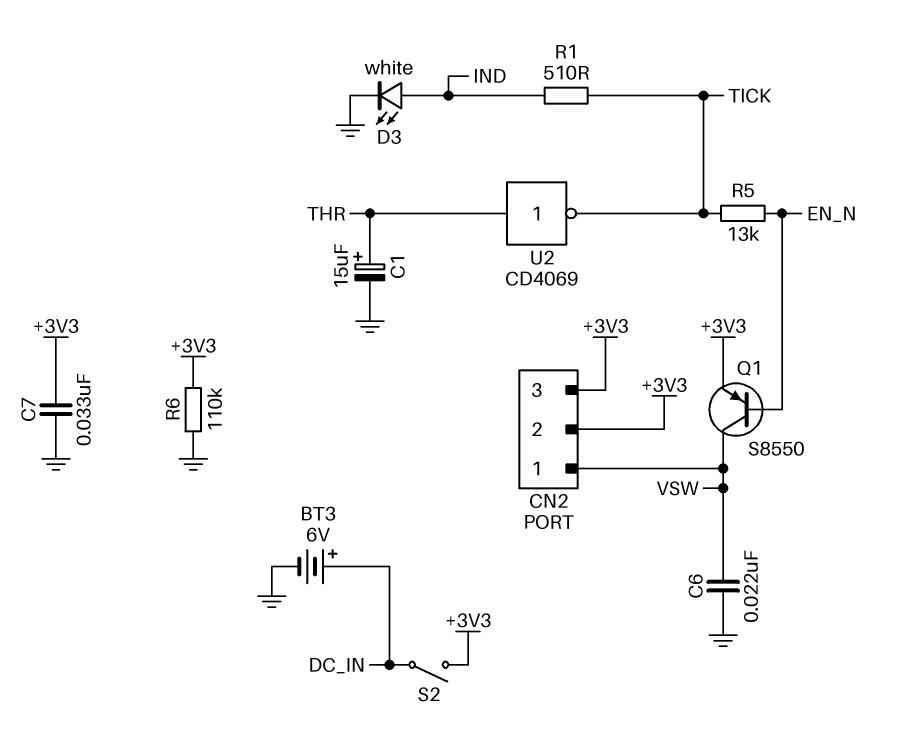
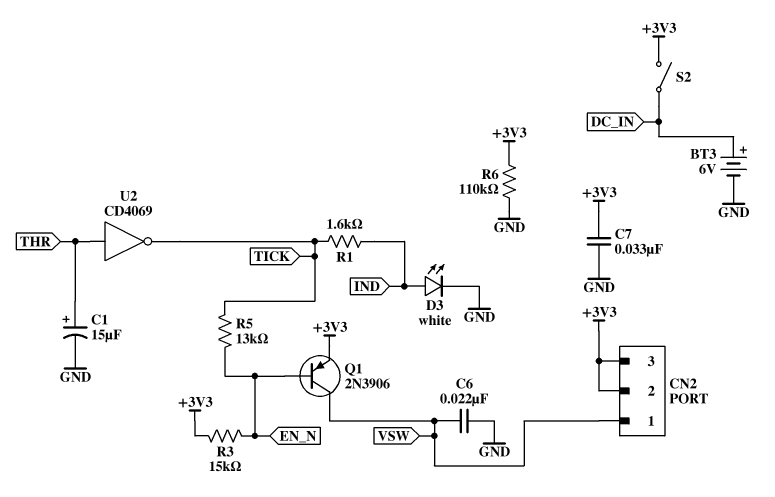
Q1: PNP S8550 (B EN_N, C VSW, E +3V3) -> PNP 2N3906 (B EN_N, C VSW, E +3V3)
R1: 510 (IND, TICK) -> 1.6k (IND, TICK)
R3: none -> 15k (+3V3, EN_N)

